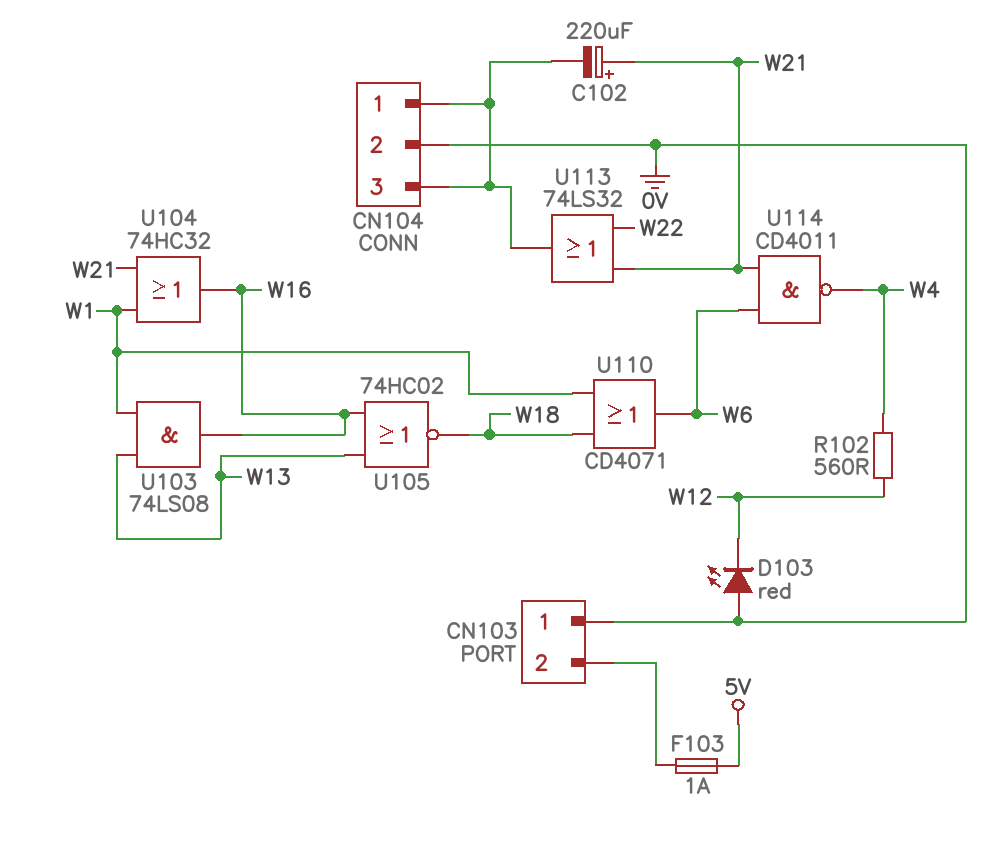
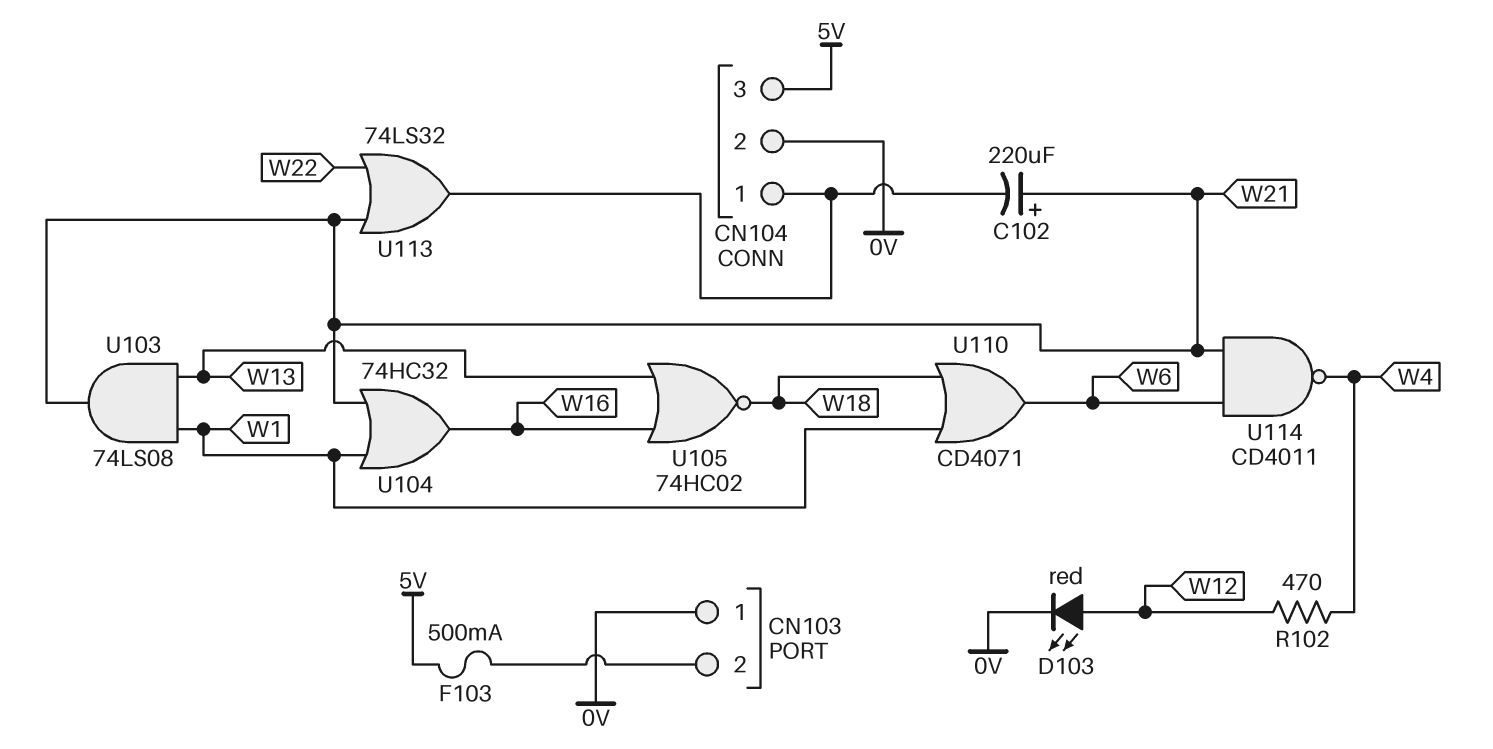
CN104 pin 3: CN104/1 -> 5V
D103: LED red (A 0V, K W12) -> LED red (A W12, K 0V)
F103: 1A (5V, CN103/2) -> 500mA (5V, CN103/2)
R102: 560 (W4, W12) -> 470 (W4, W12)
U103: AND 74LS08 (in W1, in W13, out W16) -> AND 74LS08 (in W1, in W13, out W21)

